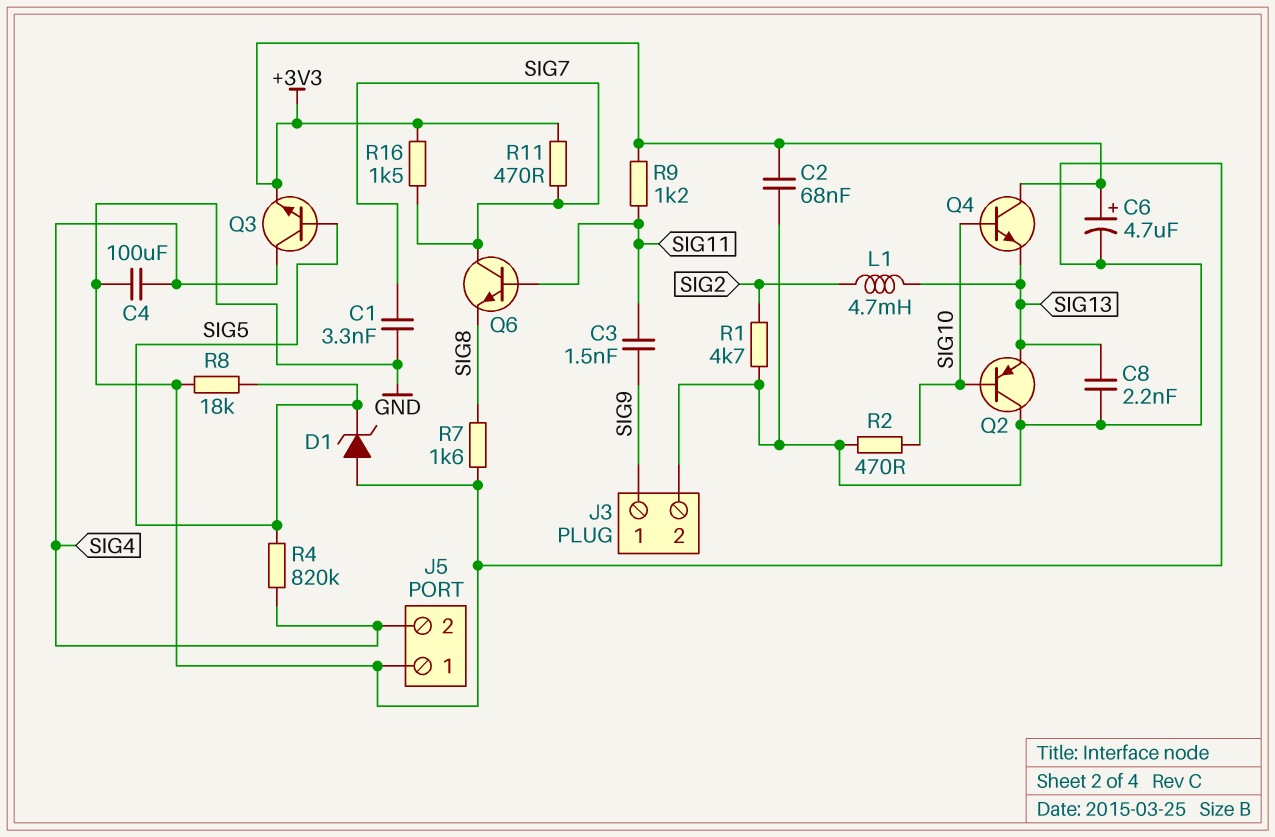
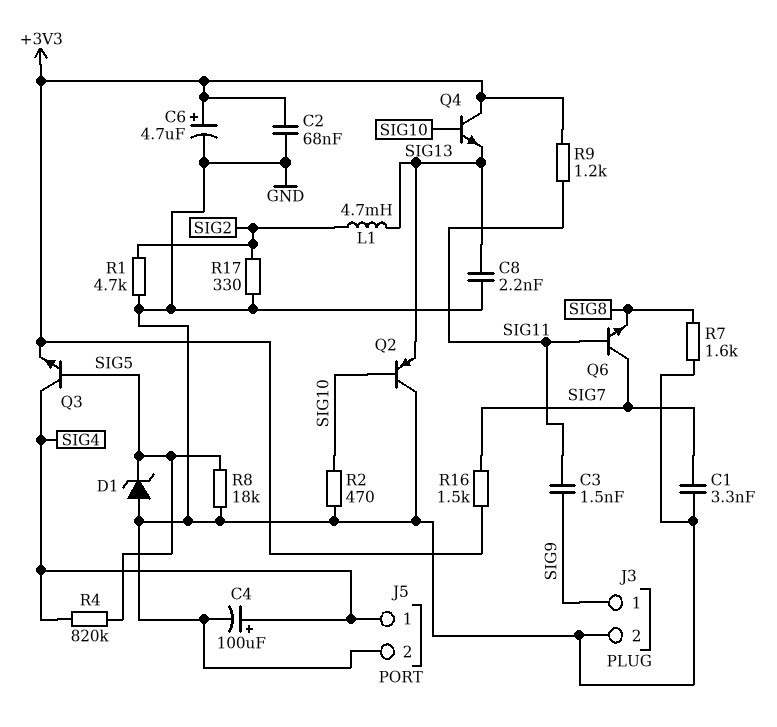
C4: 100uF (GND, SIG4) -> 100uF (plus SIG4, minus GND)
J5 pin 1: GND -> SIG4
J5 pin 2: SIG4 -> GND
R11: 470 (+3V3, SIG7) -> none
R17: none -> 330 (GND, SIG2)

